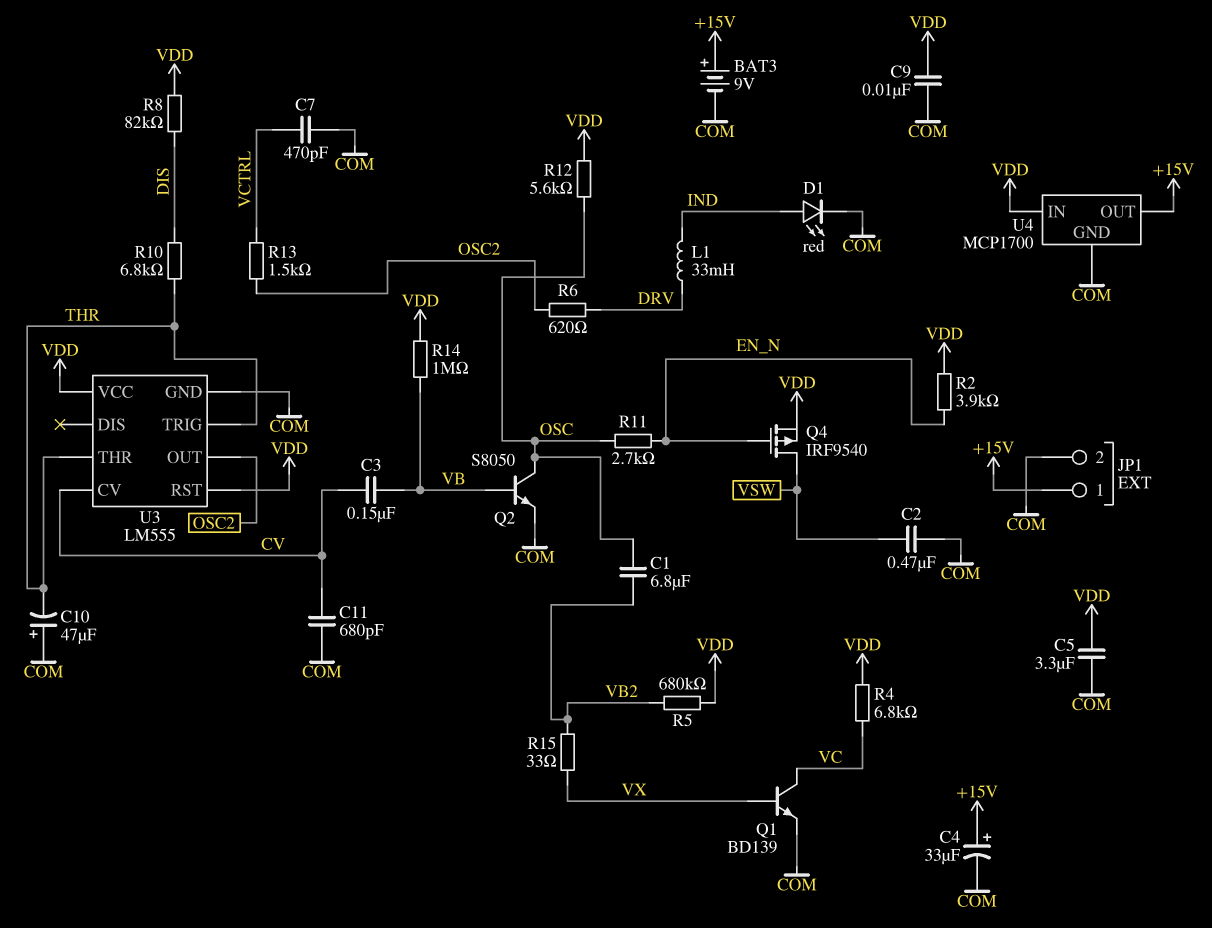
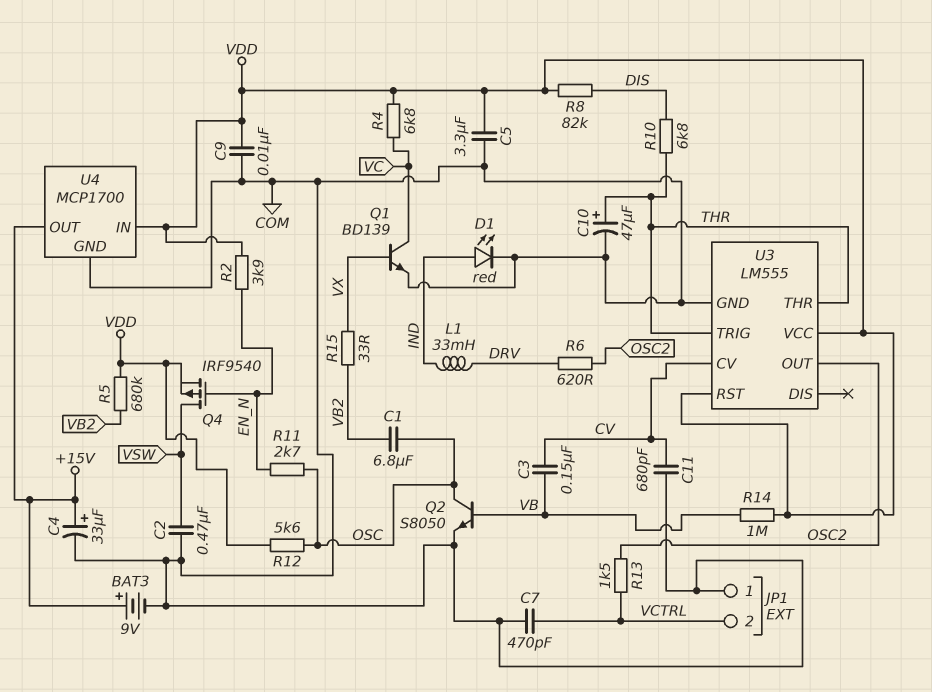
C10: 47uF (plus COM, minus THR) -> 47uF (plus THR, minus COM)
JP1 pin 1: +15V -> COM
JP1 pin 2: COM -> VCTRL

